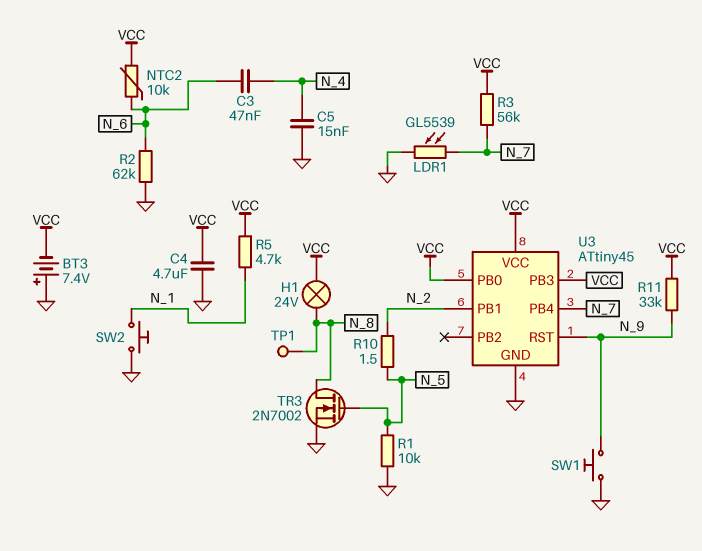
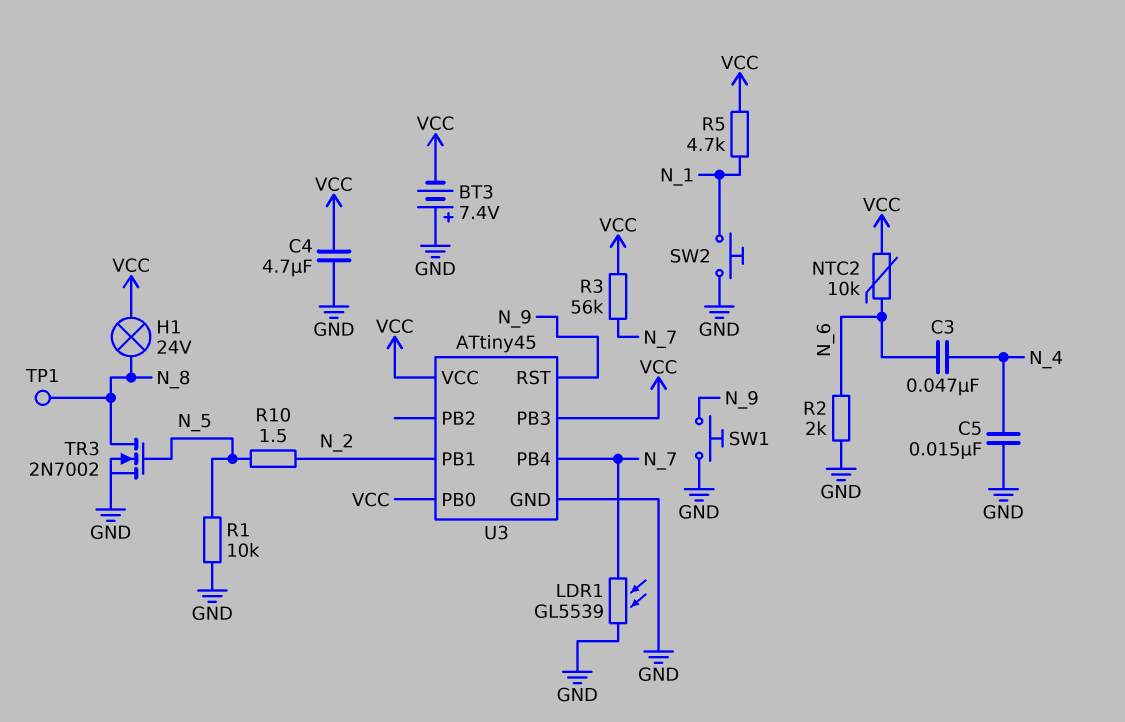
R2: 62k (GND, N_6) -> 2k (GND, N_6)
R11: 33k (N_9, VCC) -> none

